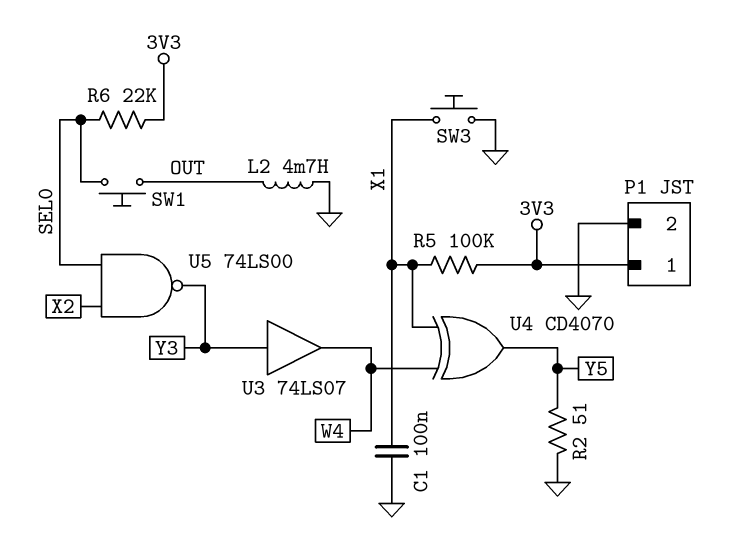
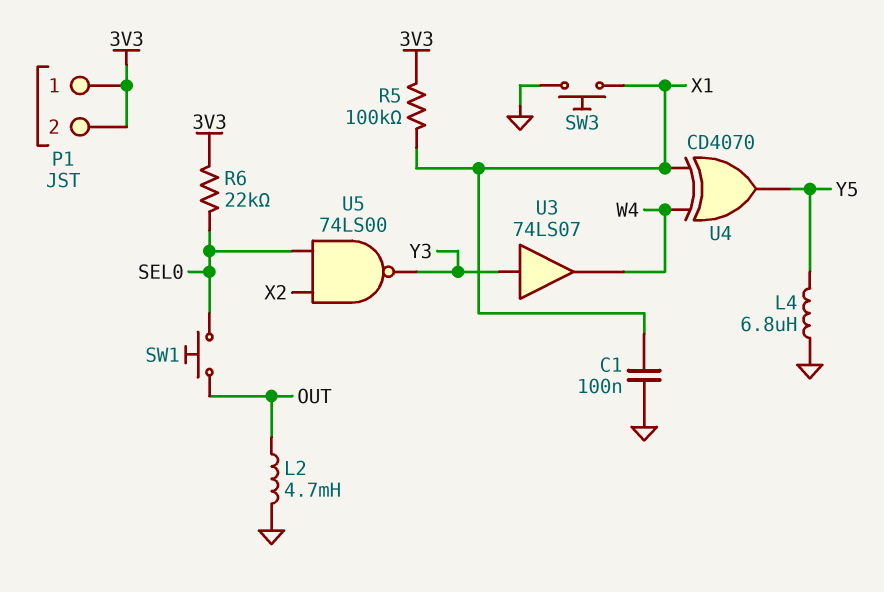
L4: none -> 6.8uH (GND, Y5)
P1 pin 2: GND -> 3V3
R2: 51 (GND, Y5) -> none

